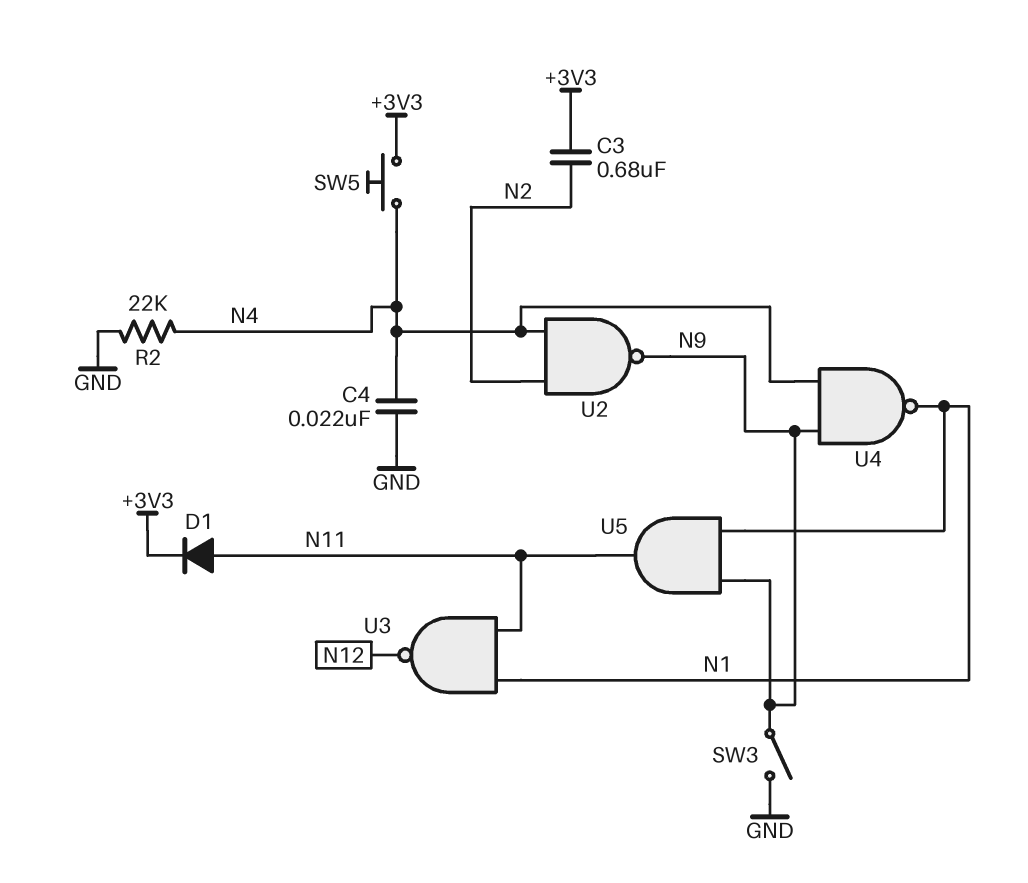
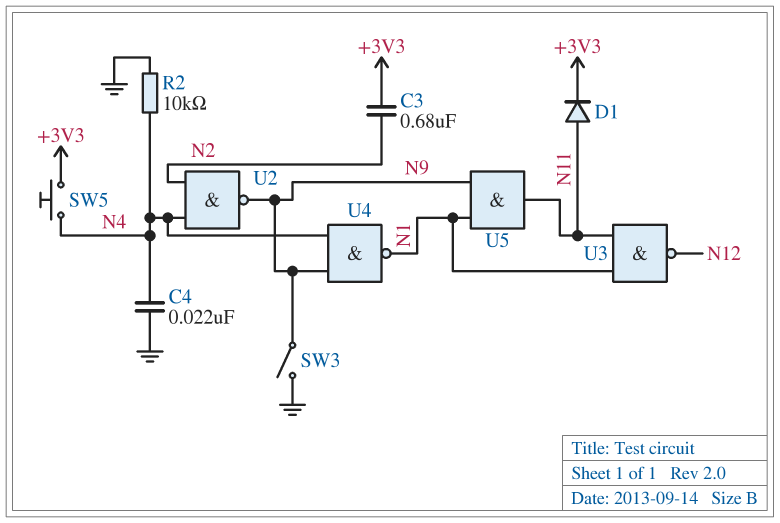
R2: 22k (GND, N4) -> 10k (GND, N4)

